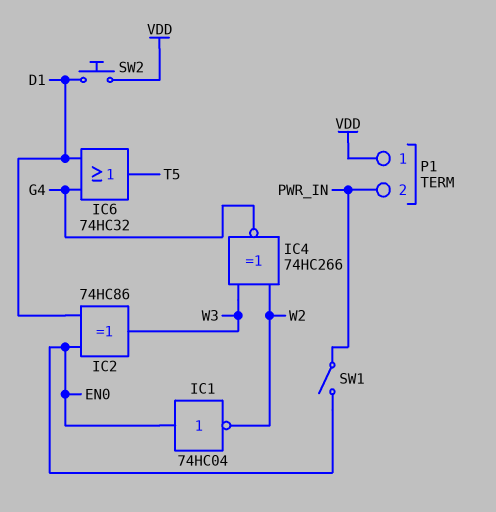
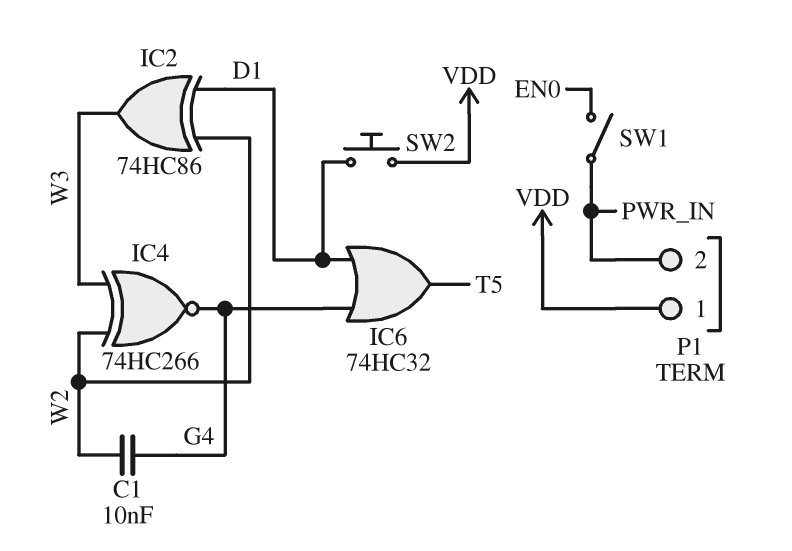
C1: none -> 10nF (G4, W2)
IC1: NOT 74HC04 (in EN0, out W2) -> none
IC2: XOR 74HC86 (in D1, in EN0, out W3) -> XOR 74HC86 (in D1, in W2, out W3)

